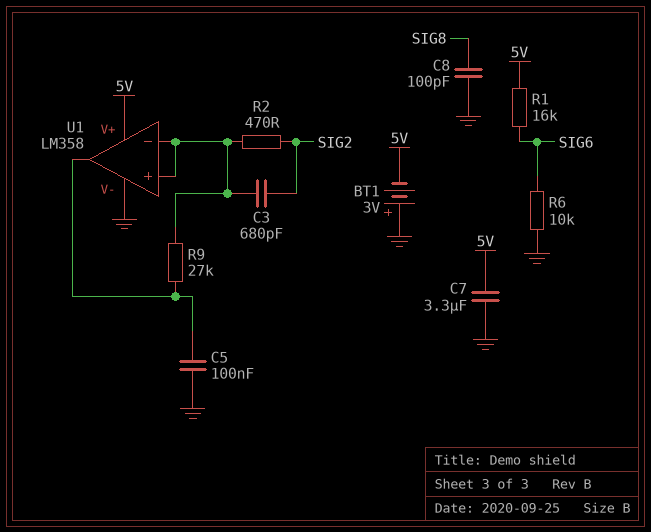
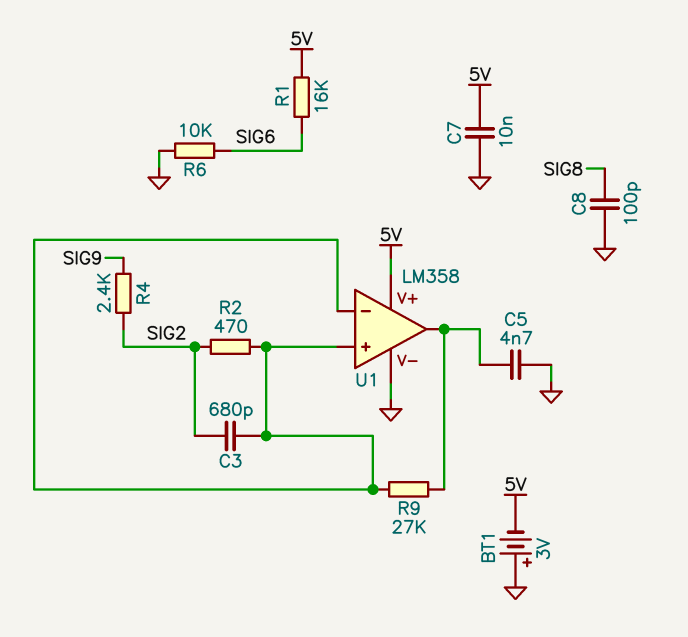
C5: 100nF (GND, U1/out) -> 4.7nF (GND, U1/out)
C7: 3.3uF (5V, GND) -> 10nF (5V, GND)
R4: none -> 2.4k (SIG2, SIG9)

